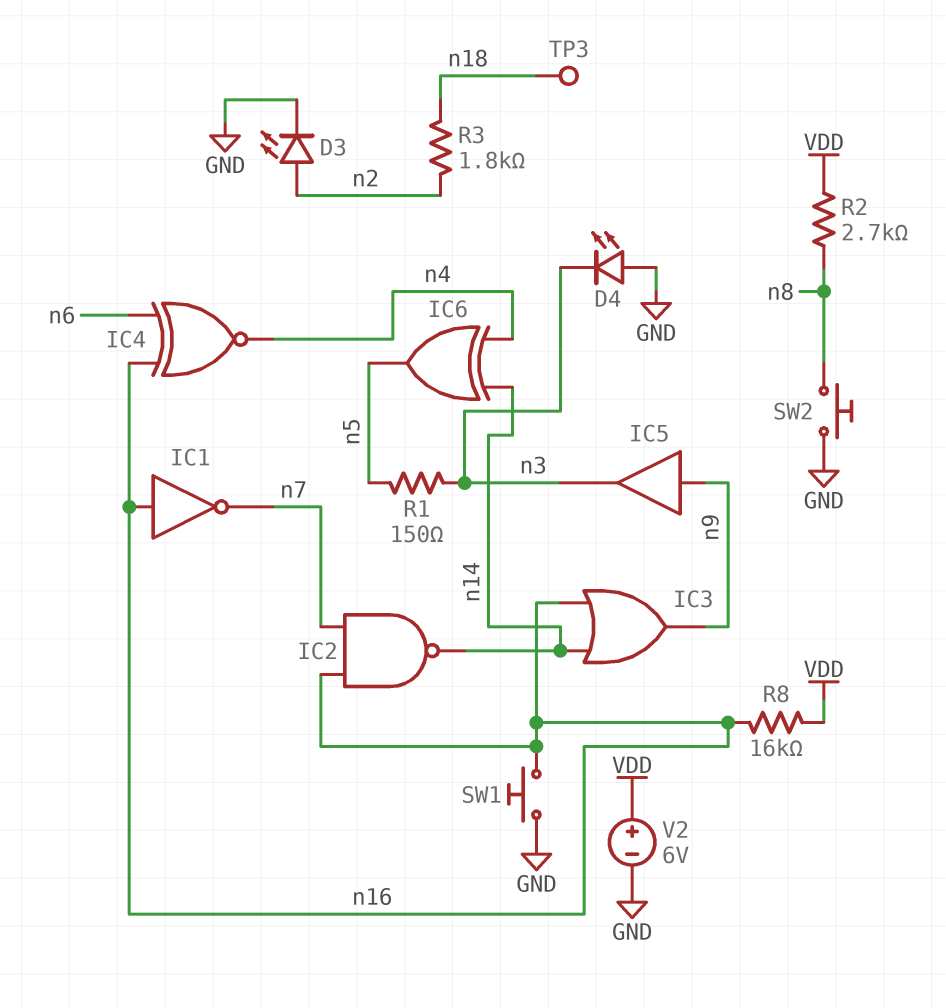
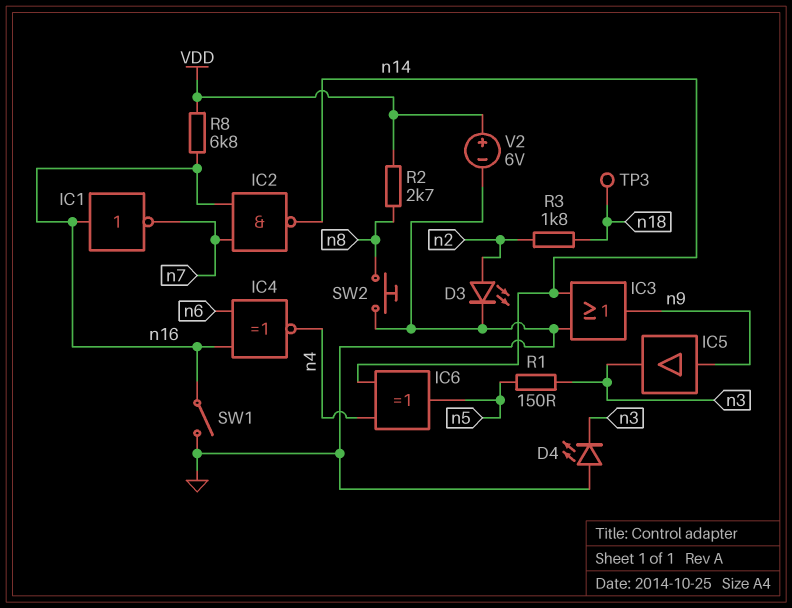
IC3: OR (in n14, in n16, out n9) -> OR (in GND, in n14, out n9)
R8: 16k (VDD, n16) -> 6.8k (VDD, n16)
SW1: button (GND, n16) -> switch (GND, n16)

